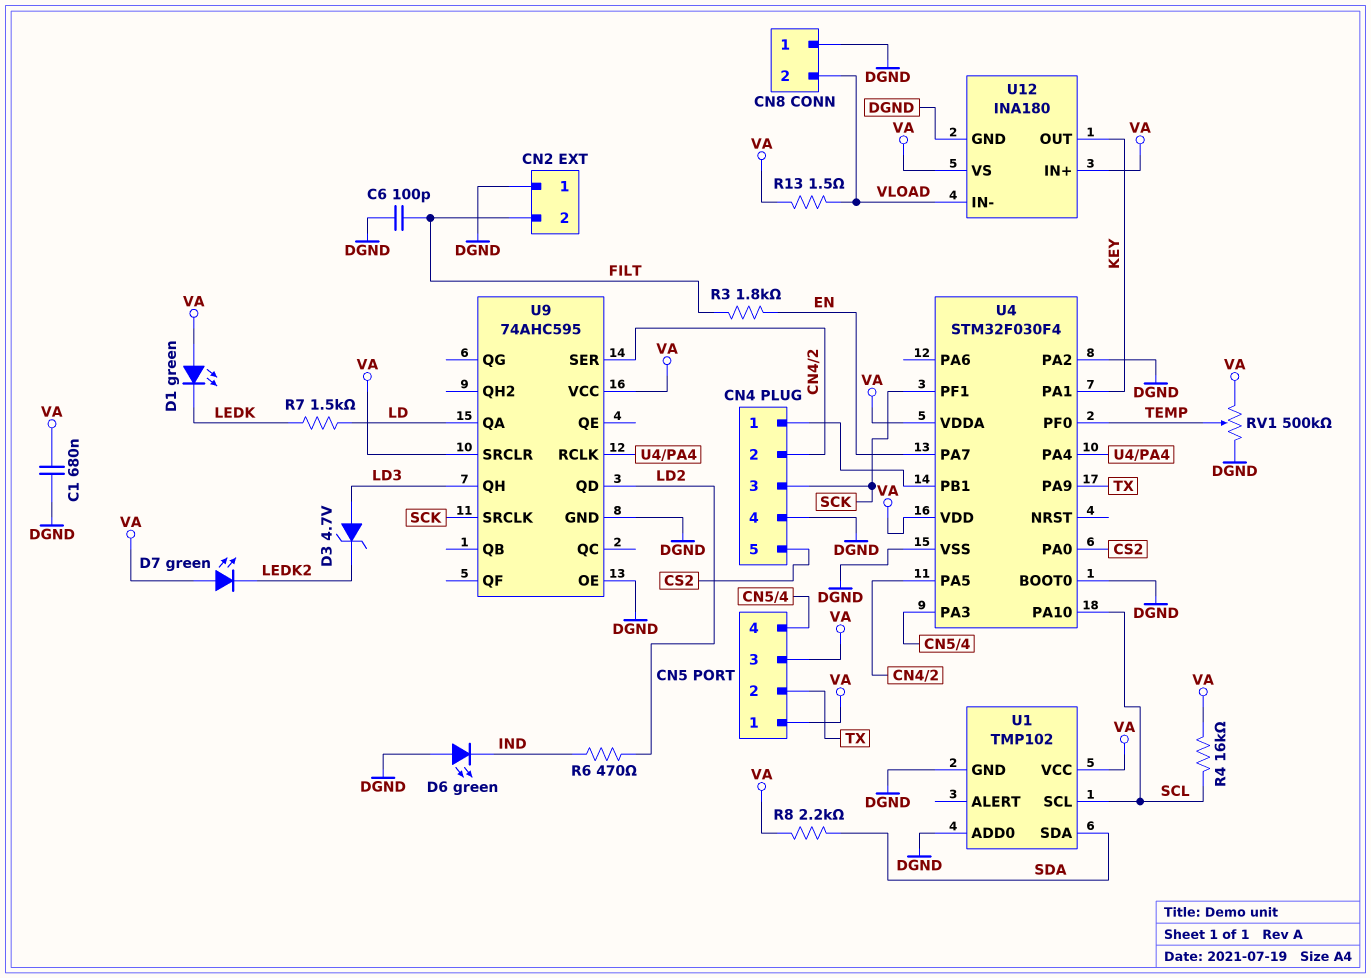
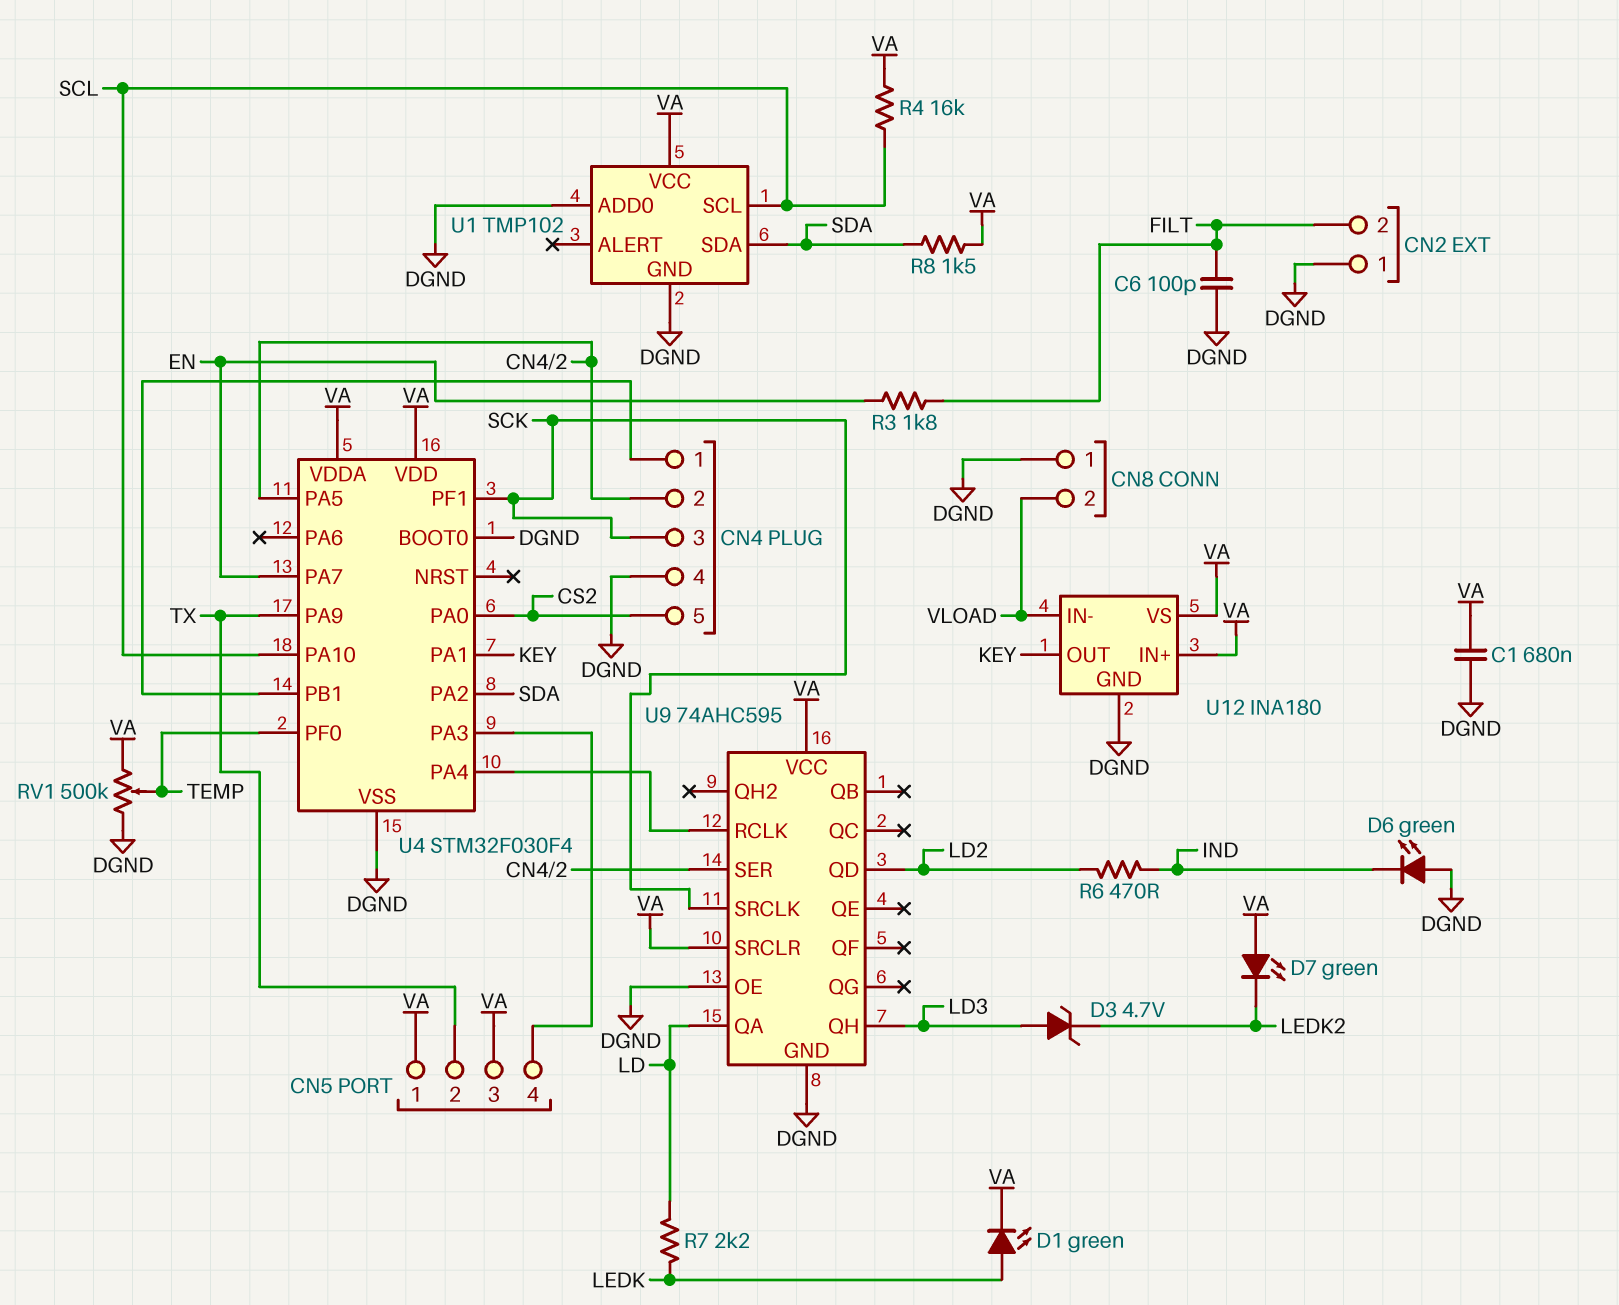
D1: LED green (A VA, K LEDK) -> LED green (A LEDK, K VA)
R7: 1.5k (LD, LEDK) -> 2.2k (LD, LEDK)
R8: 2.2k (SDA, VA) -> 1.5k (SDA, VA)
R13: 1.5 (VA, VLOAD) -> none
U4 pin PA2: DGND -> SDA

